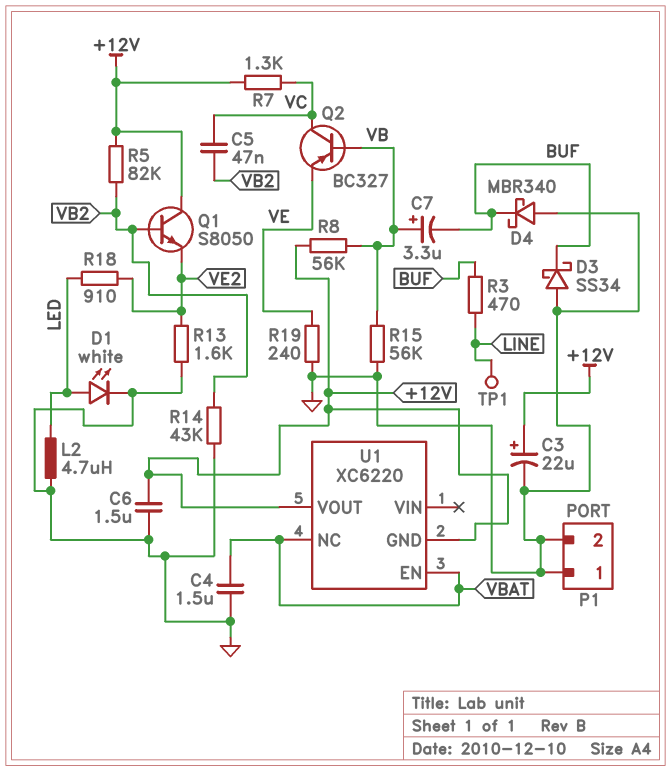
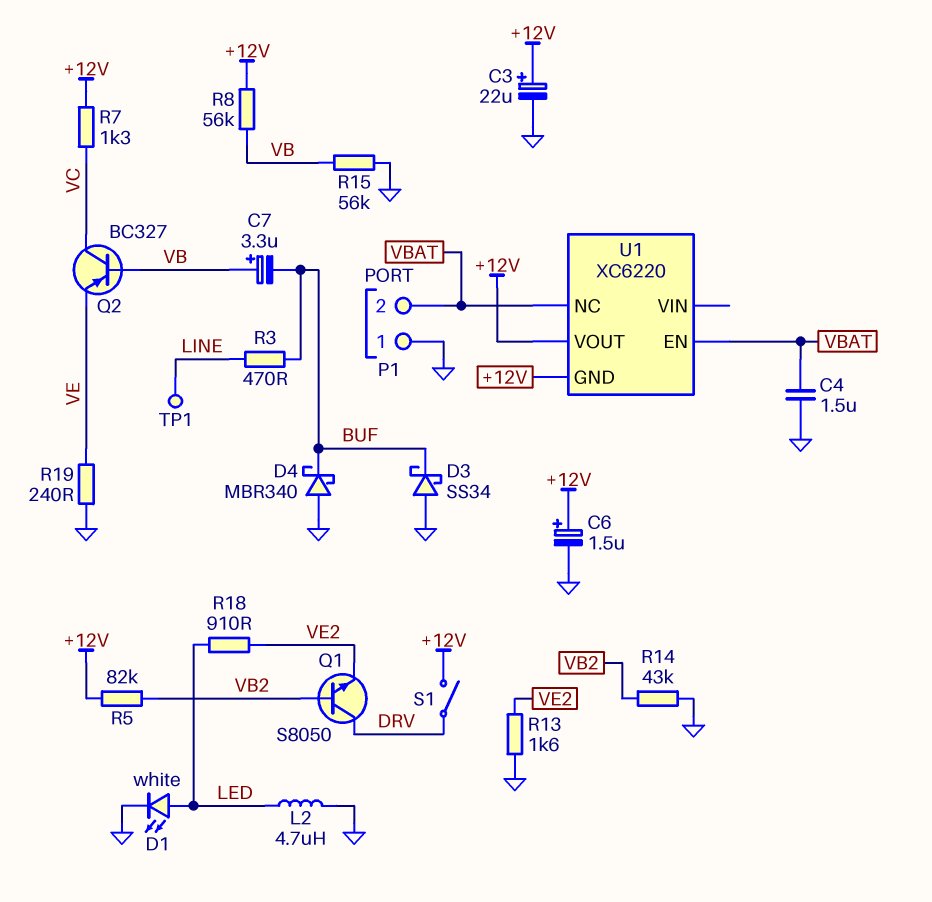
C5: 47nF (VB2, VC) -> none
C6: 1.5uF (+12V, GND) -> 1.5uF (plus +12V, minus GND)
P1 pin 2: GND -> VBAT
Q1: NPN S8050 (B VB2, C +12V, E VE2) -> NPN S8050 (B VB2, C DRV, E VE2)
S1: none -> switch (+12V, DRV)

